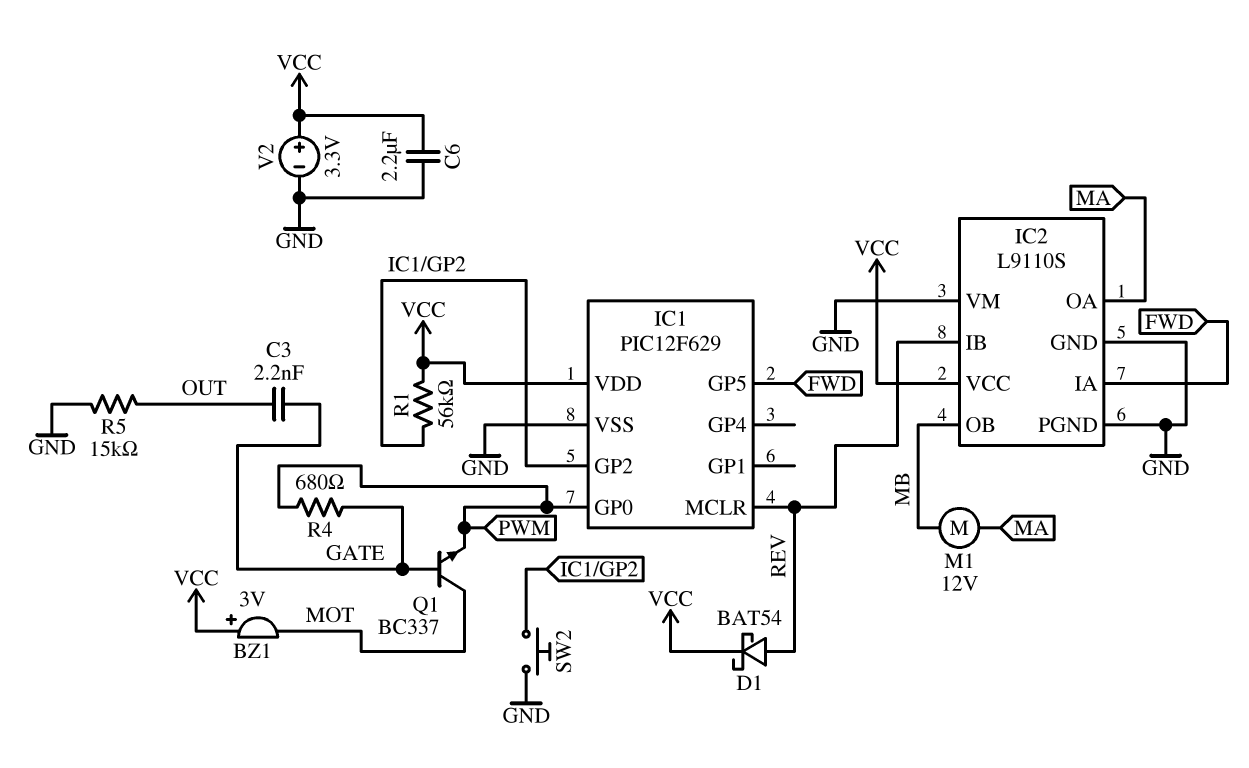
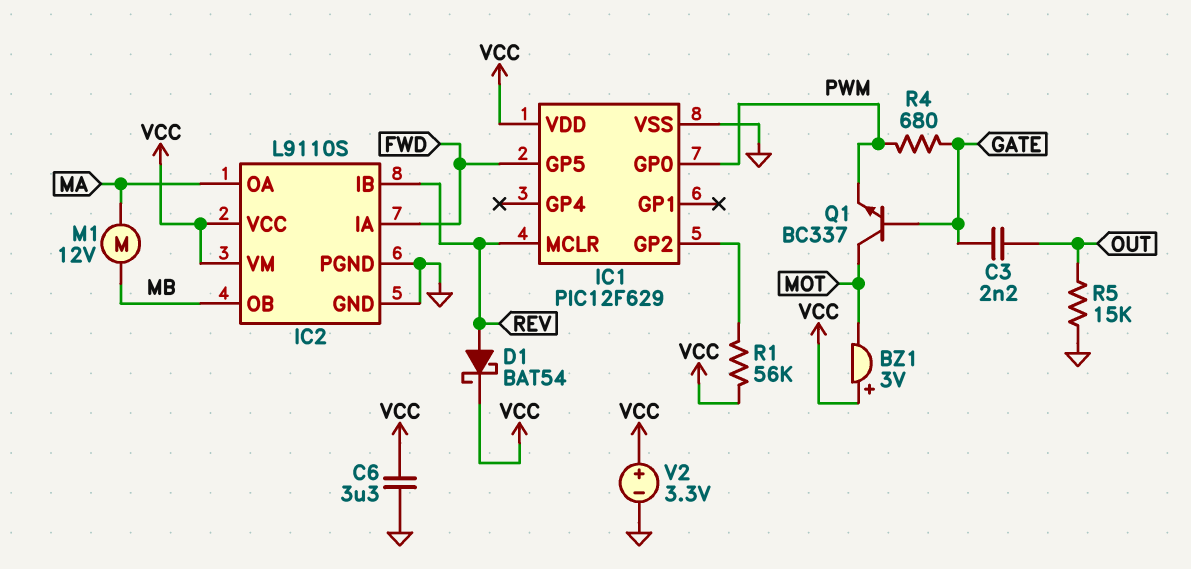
C6: 2.2uF (GND, VCC) -> 3.3uF (GND, VCC)
IC2 pin VM: GND -> VCC
SW2: button (GND, IC1/GP2) -> none

